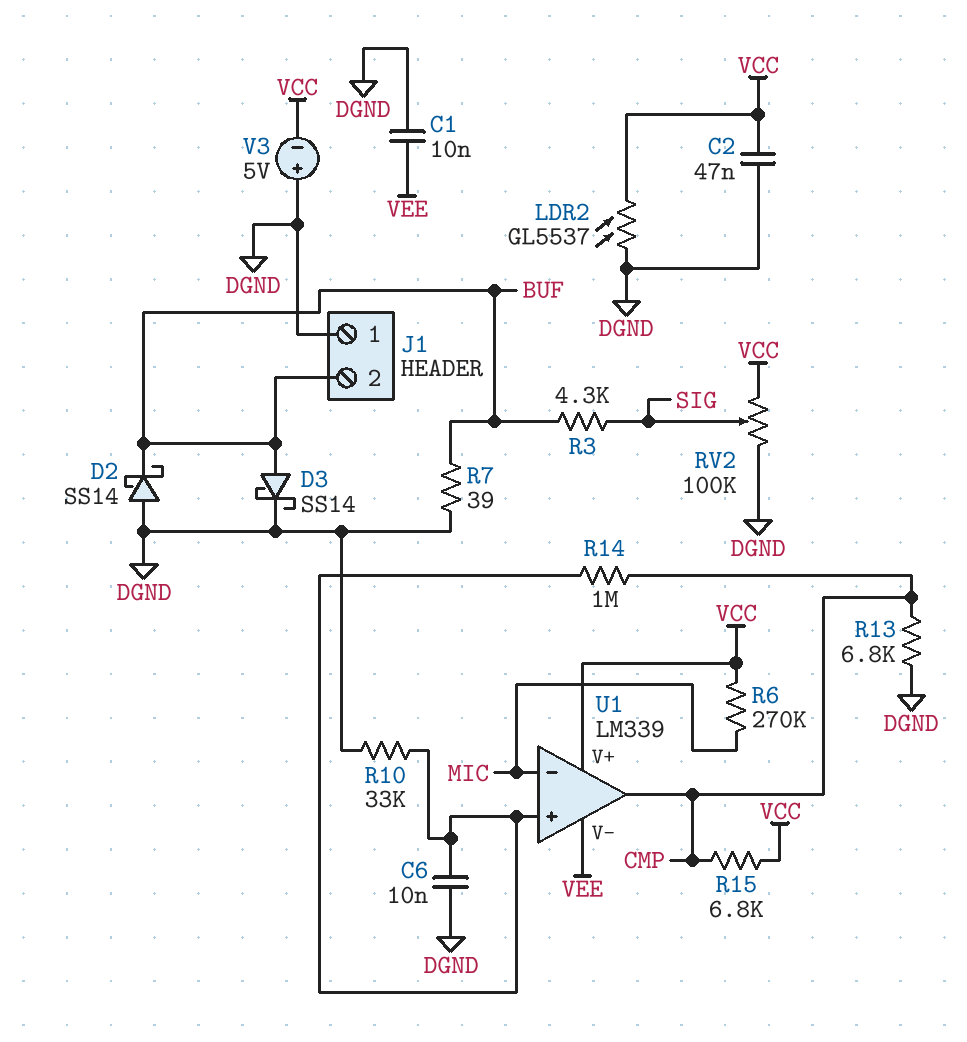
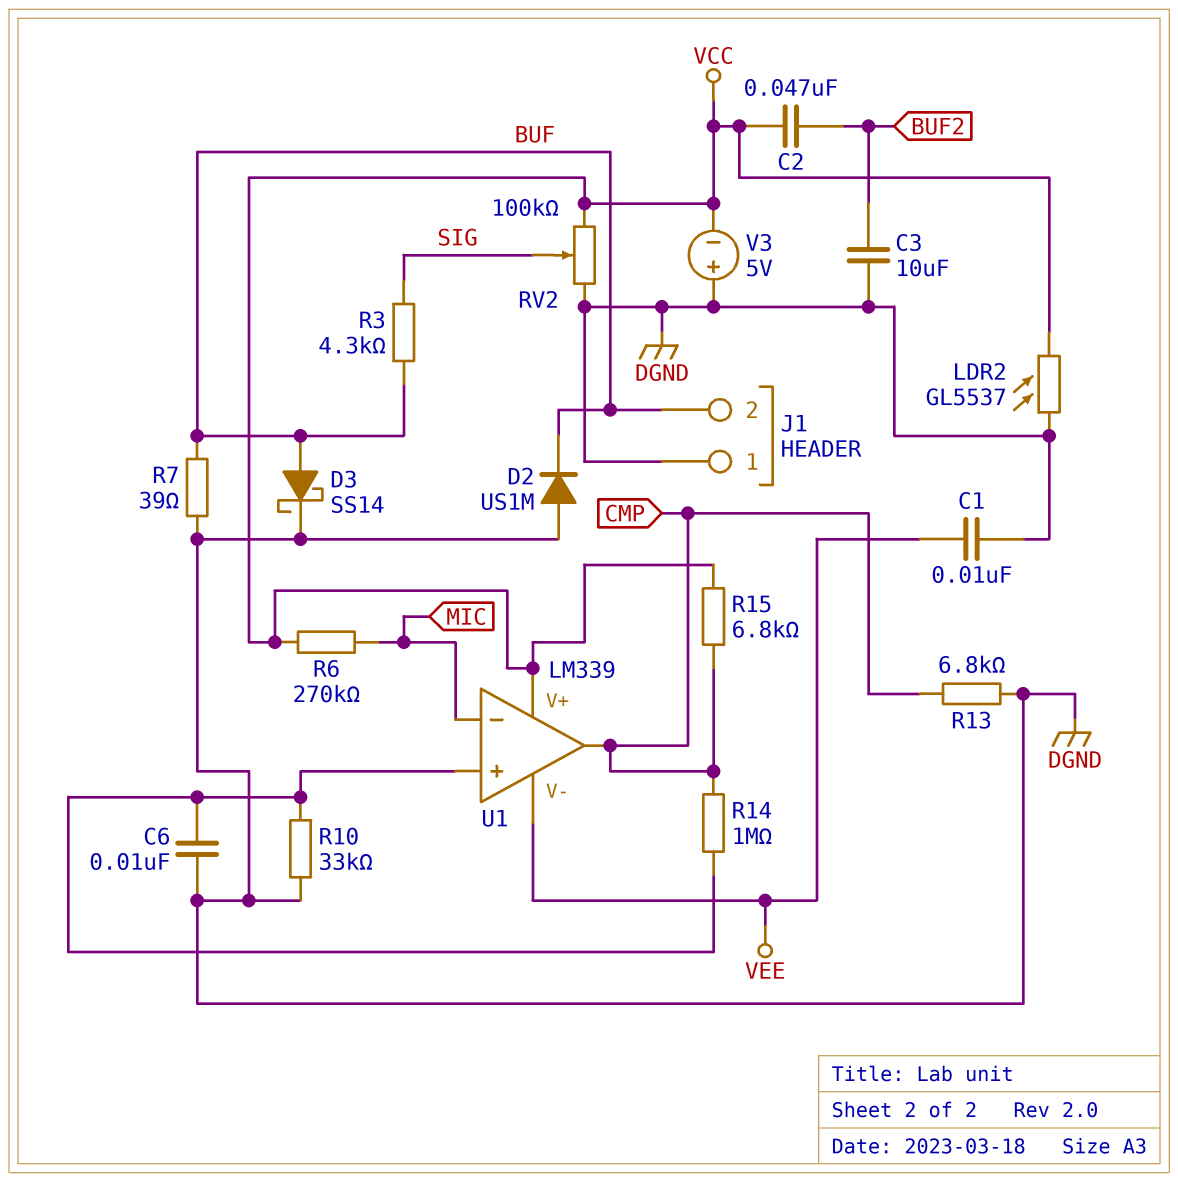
C2: 47nF (DGND, VCC) -> 47nF (BUF2, VCC)
C3: none -> 10uF (BUF2, DGND)
D2: schottky SS14 (A DGND, K BUF) -> diode US1M (A DGND, K BUF)

